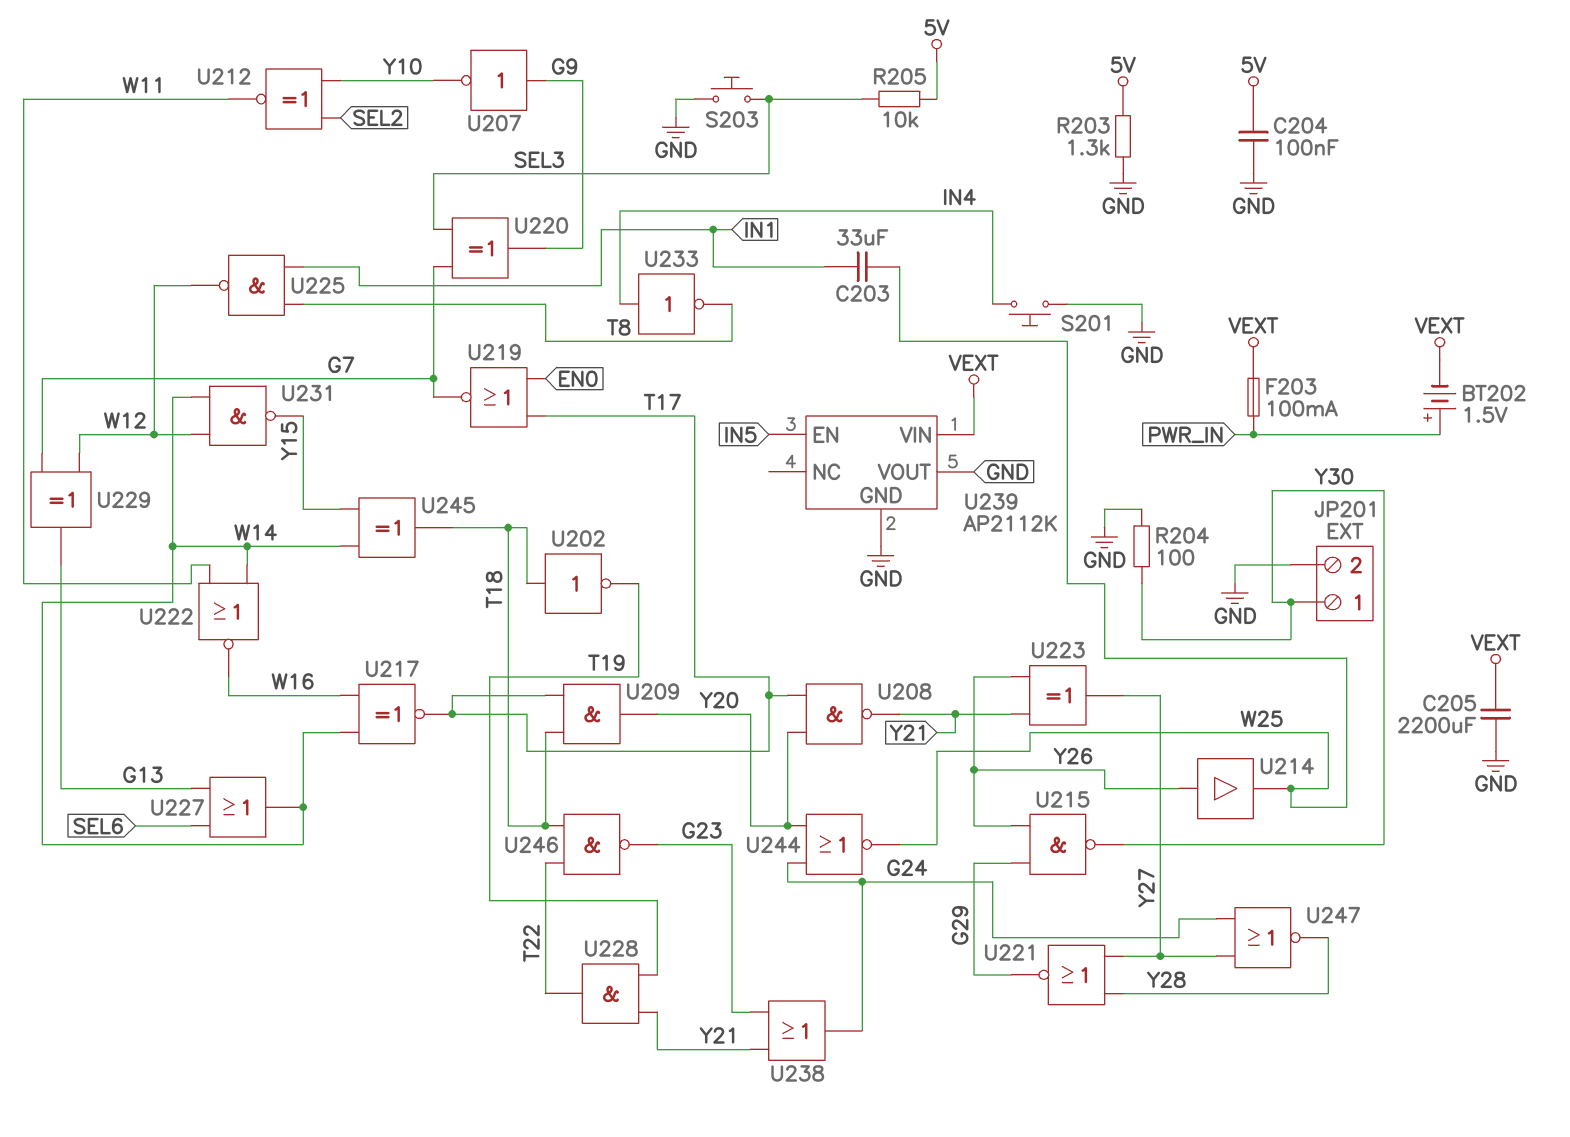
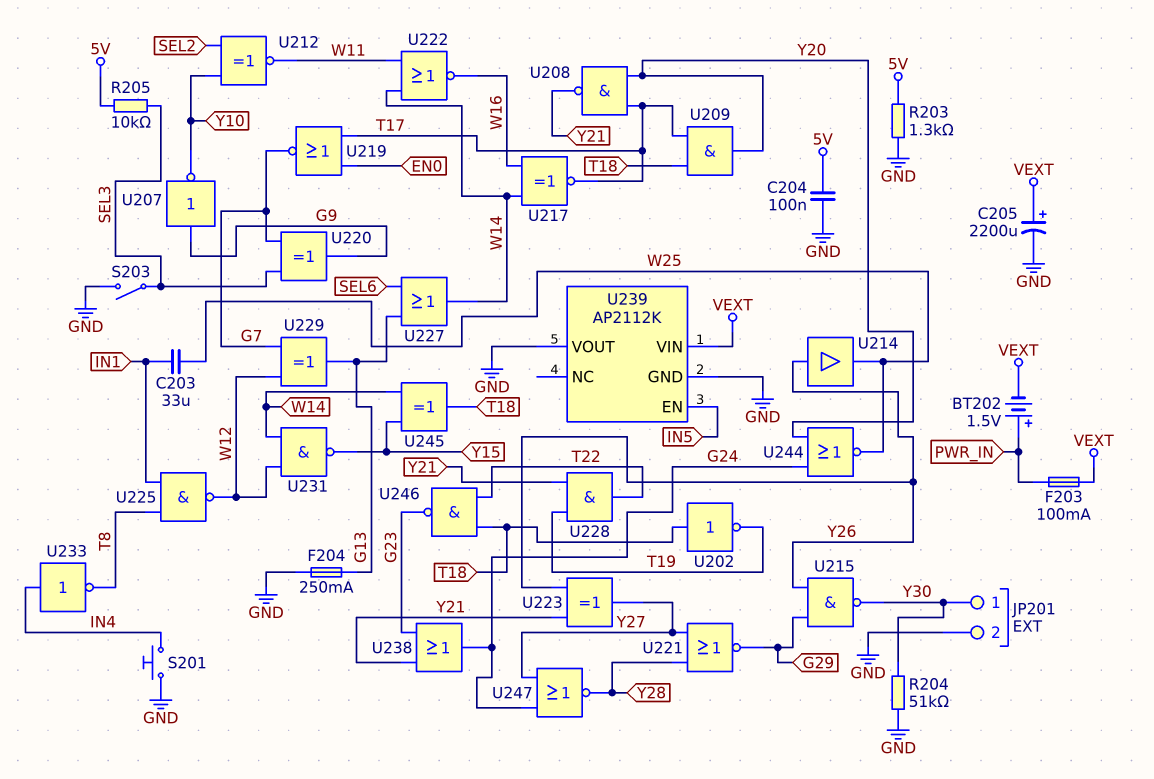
C205: 2200uF (GND, VEXT) -> 2200uF (plus VEXT, minus GND)
F204: none -> 250mA (G13, GND)
R204: 100 (GND, Y30) -> 51k (GND, Y30)
S203: button (GND, SEL3) -> switch (GND, SEL3)

